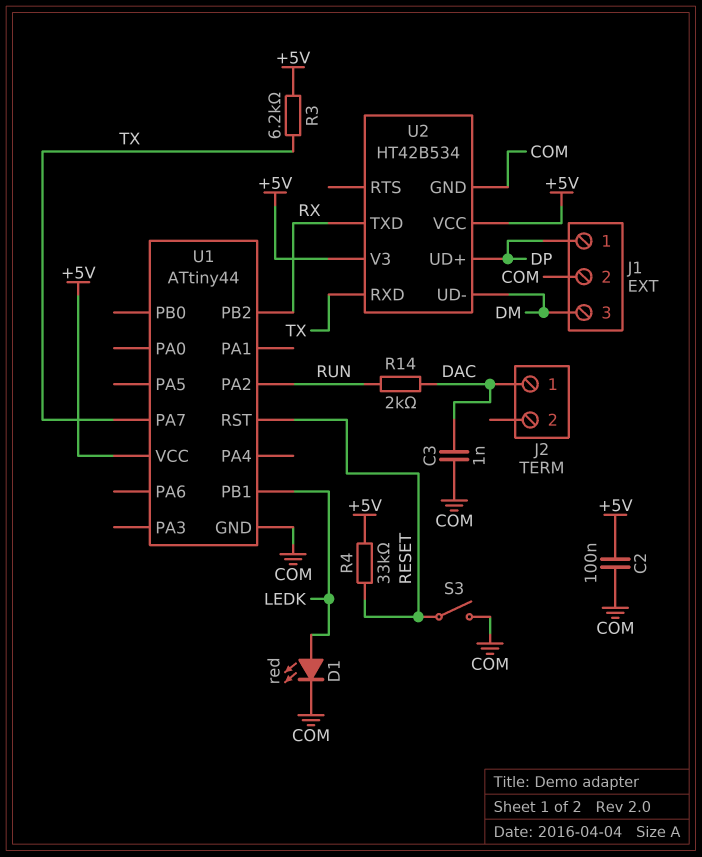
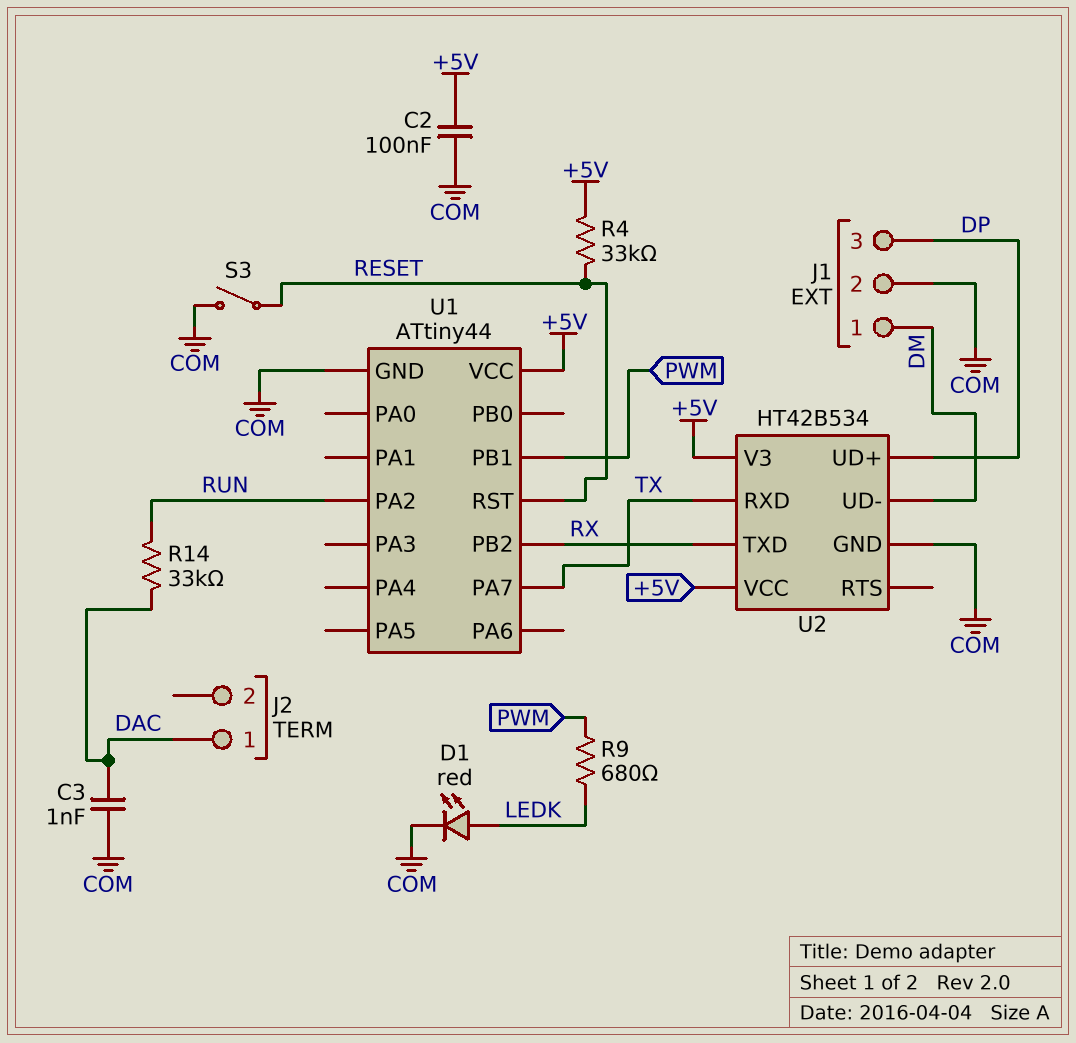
J1 pin 1: DP -> DM
J1 pin 3: DM -> DP
R3: 6.2k (+5V, TX) -> none
R9: none -> 680 (LEDK, PWM)
R14: 2k (DAC, RUN) -> 33k (DAC, RUN)
U1 pin PB1: LEDK -> PWM

